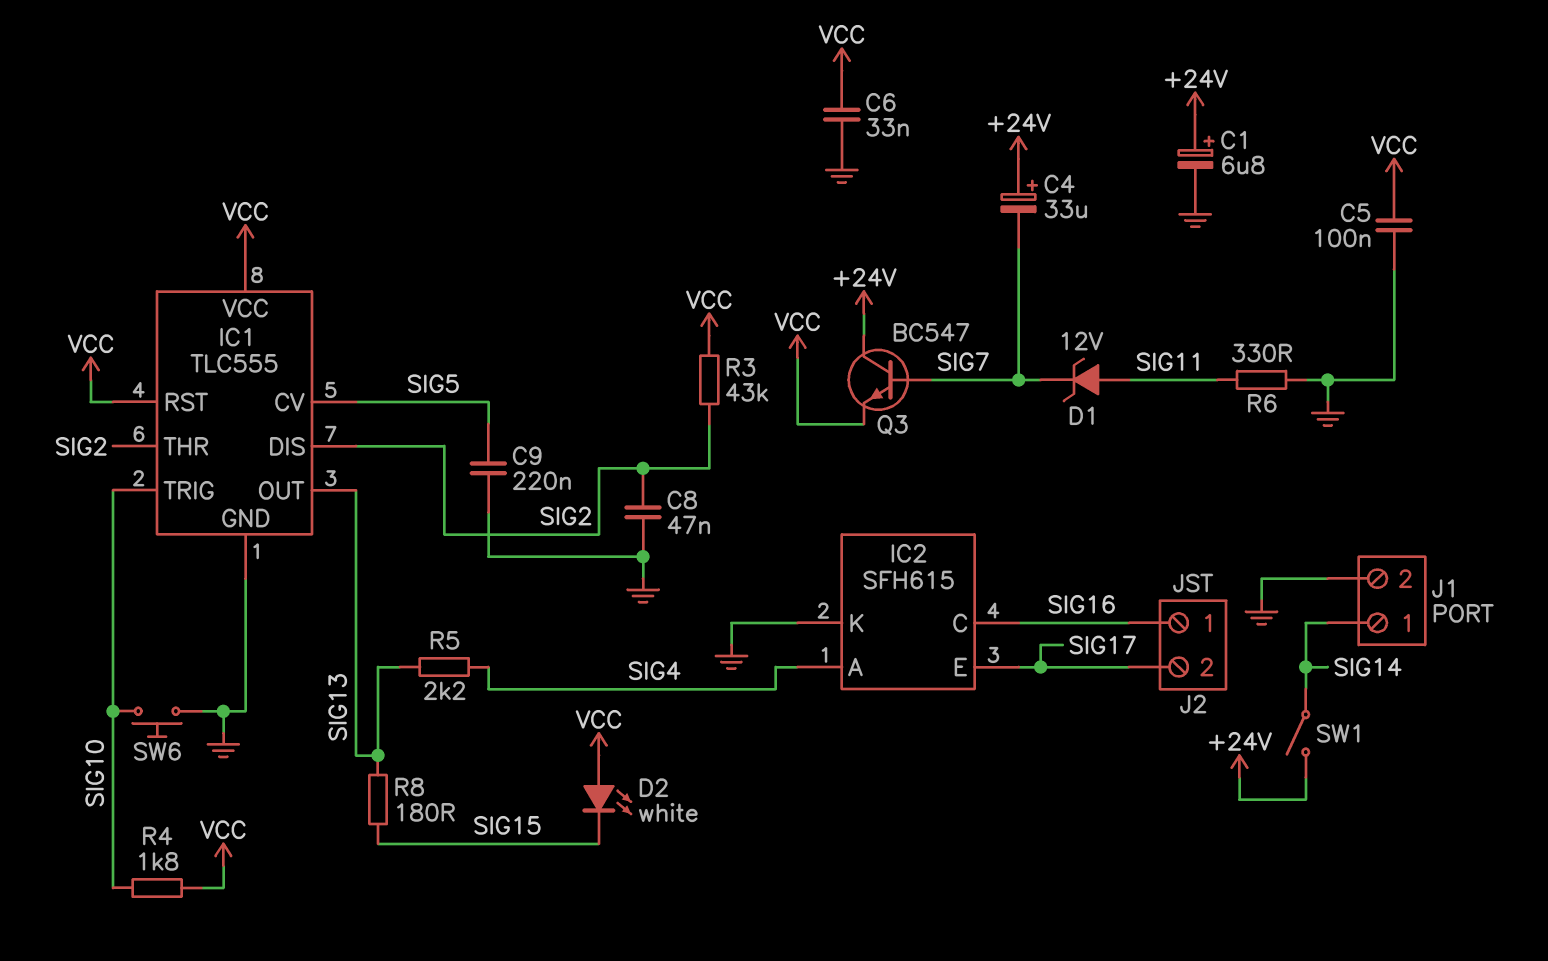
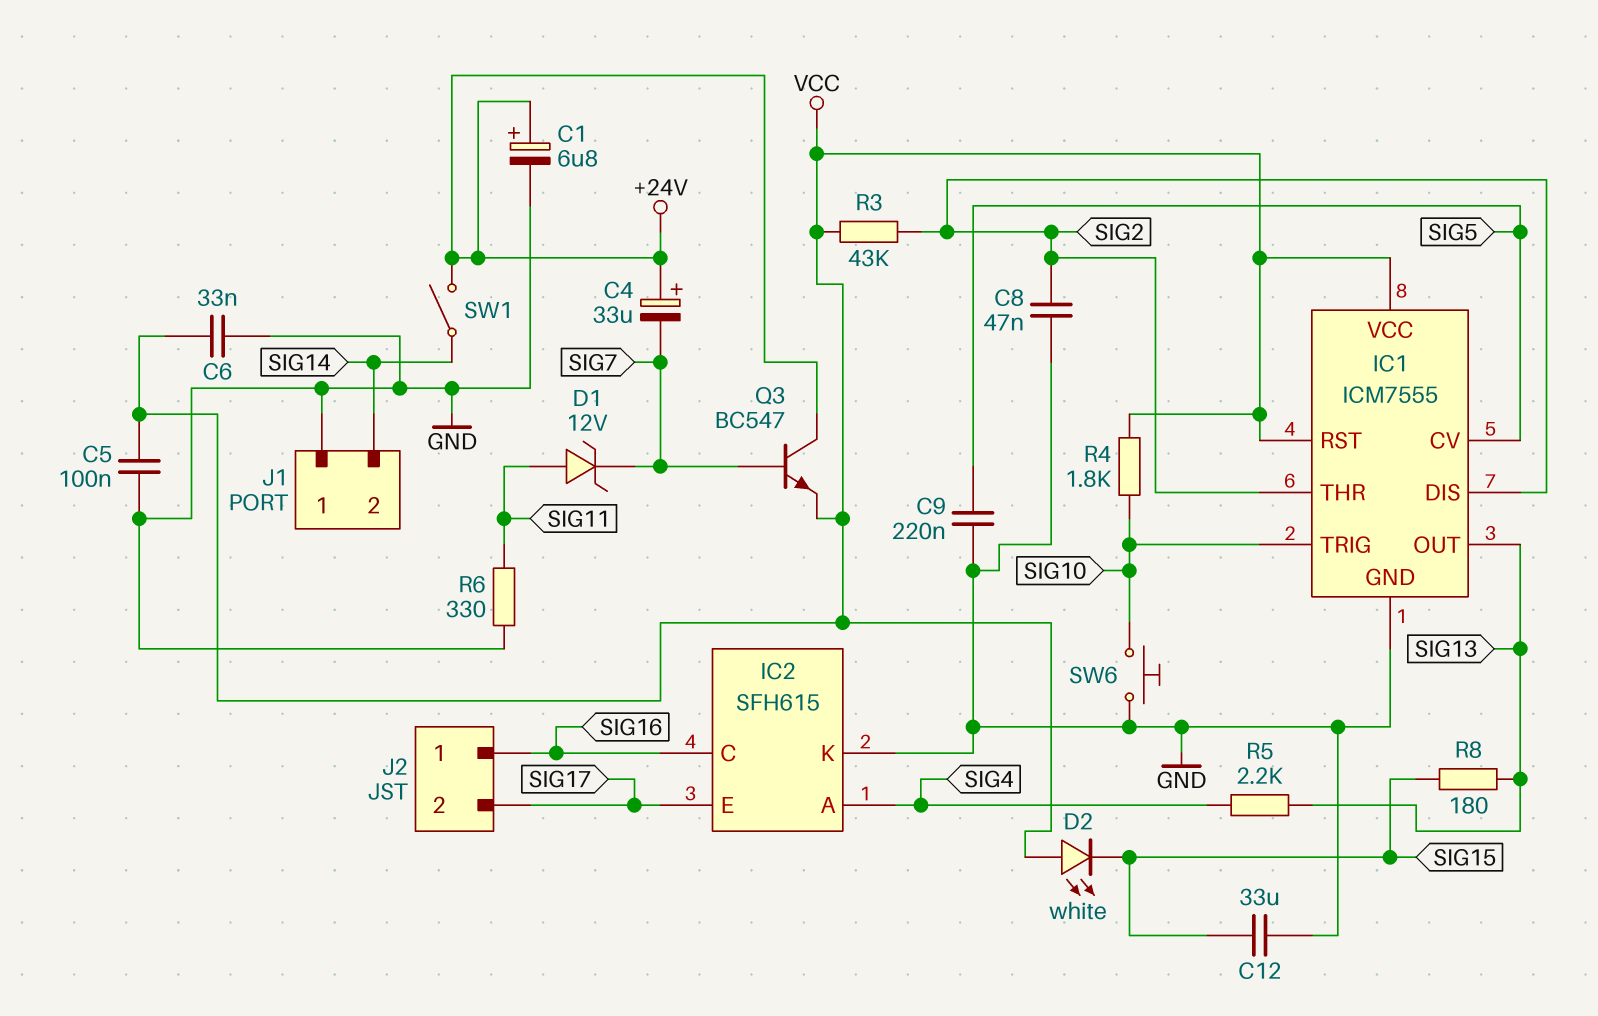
C12: none -> 33uF (GND, SIG15)
IC1: TLC555 -> ICM7555
J1 pin 1: SIG14 -> GND
J1 pin 2: GND -> SIG14

